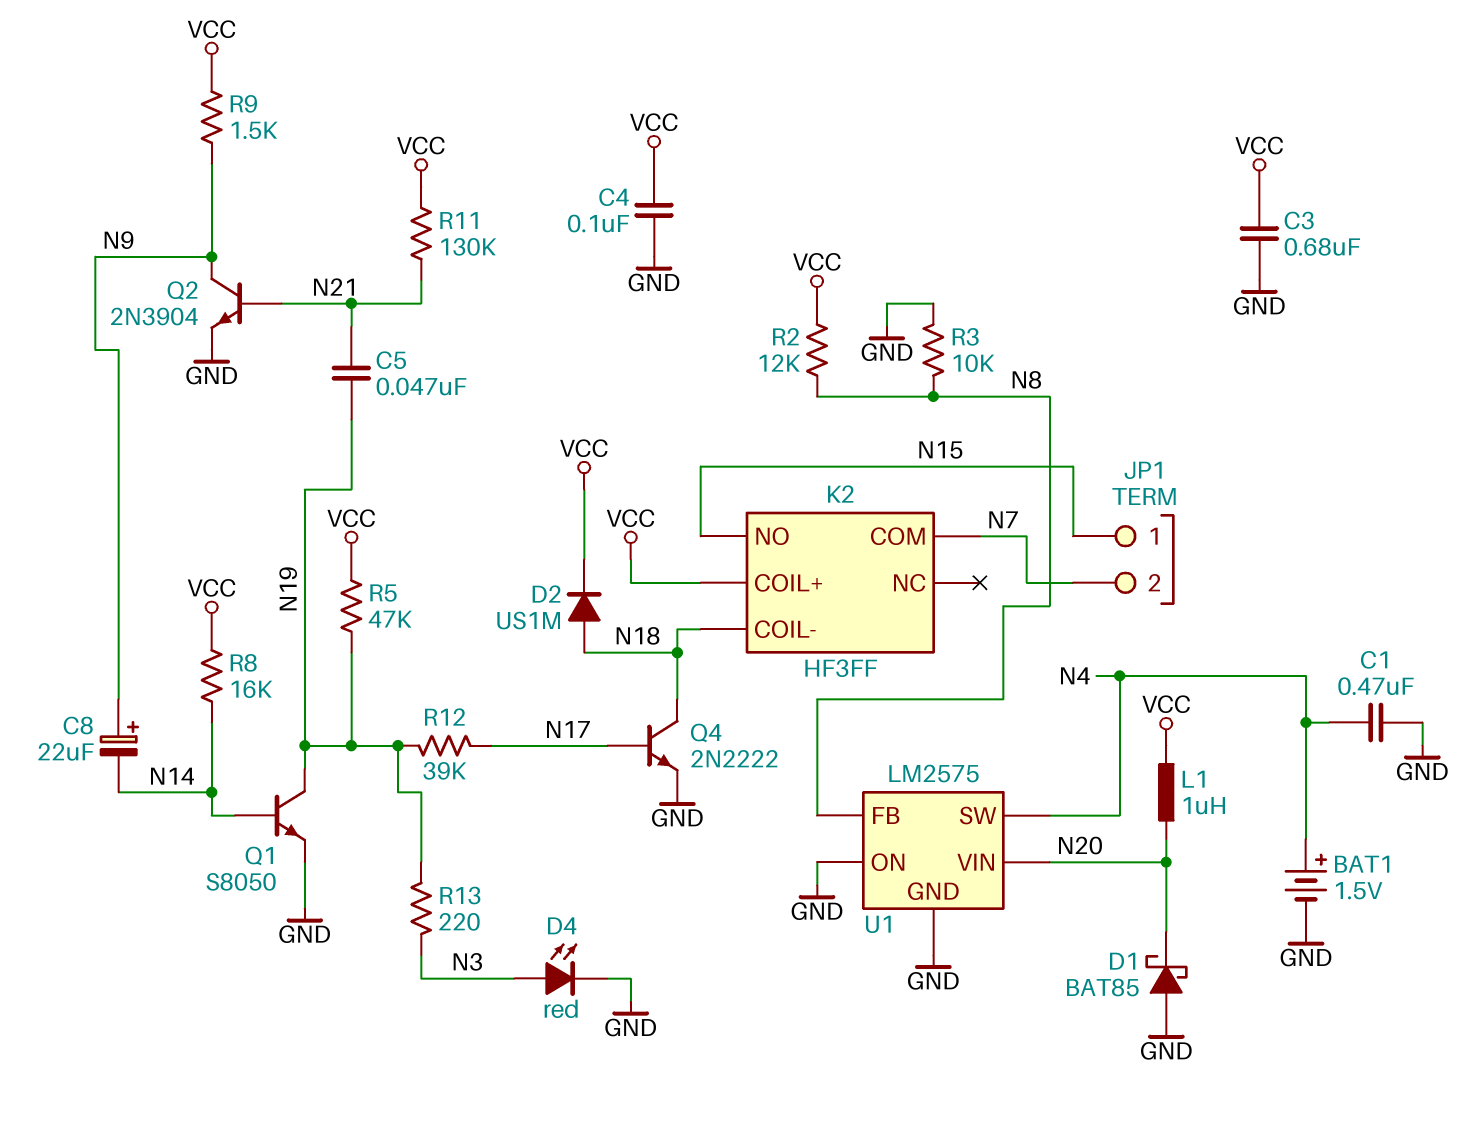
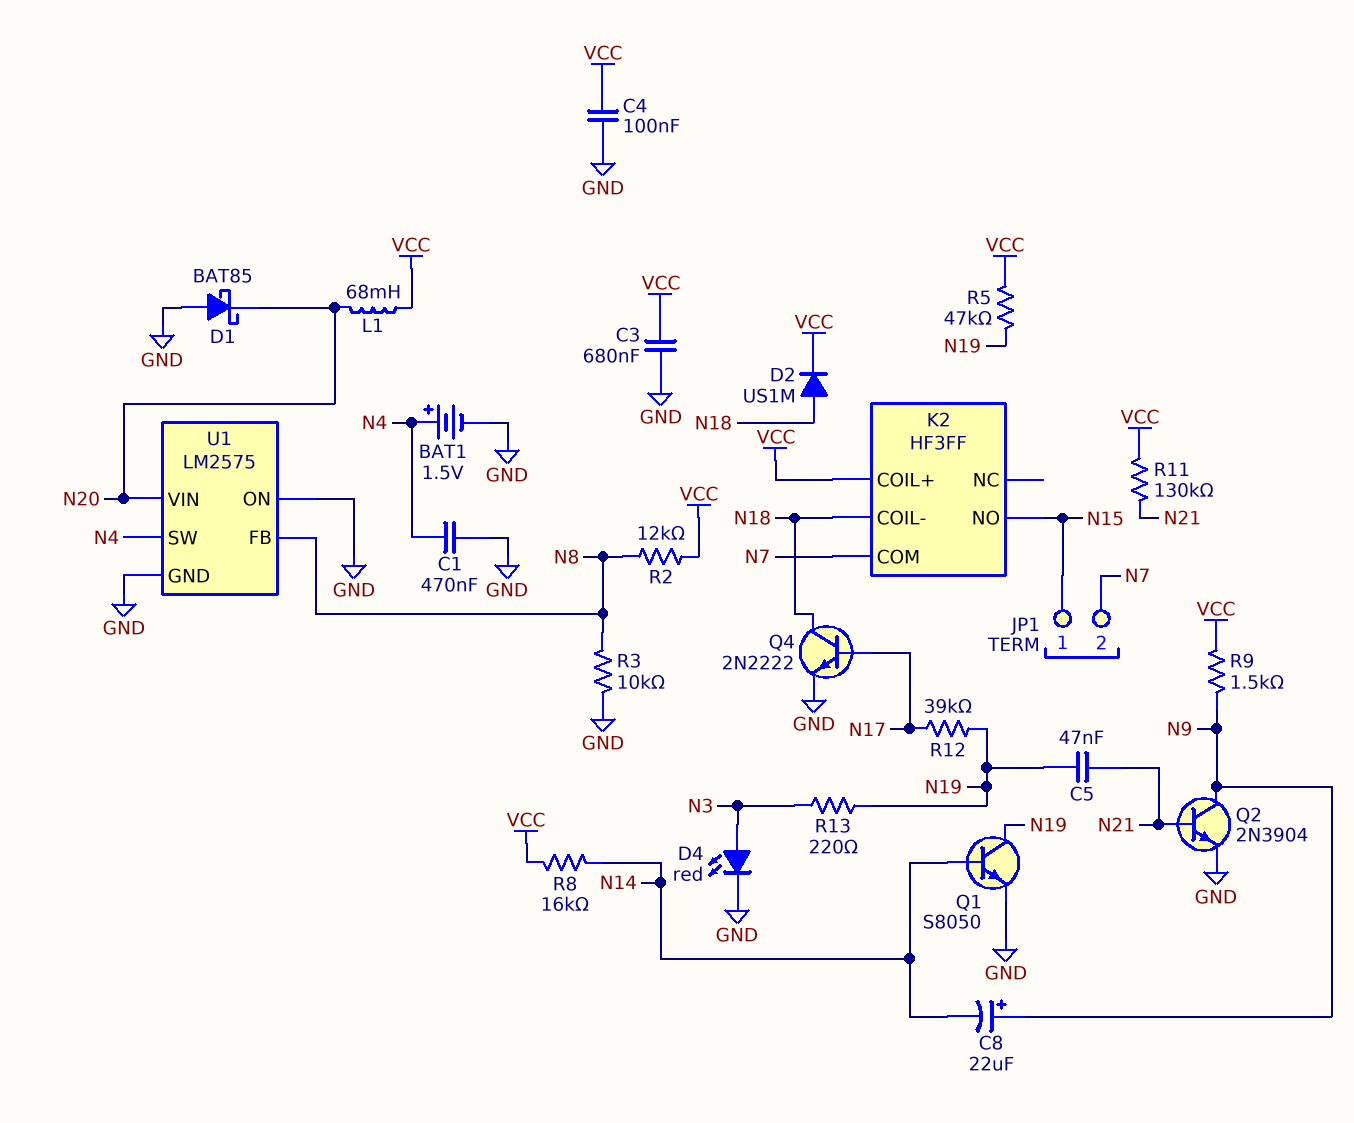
L1: 1uH (N20, VCC) -> 68mH (N20, VCC)

